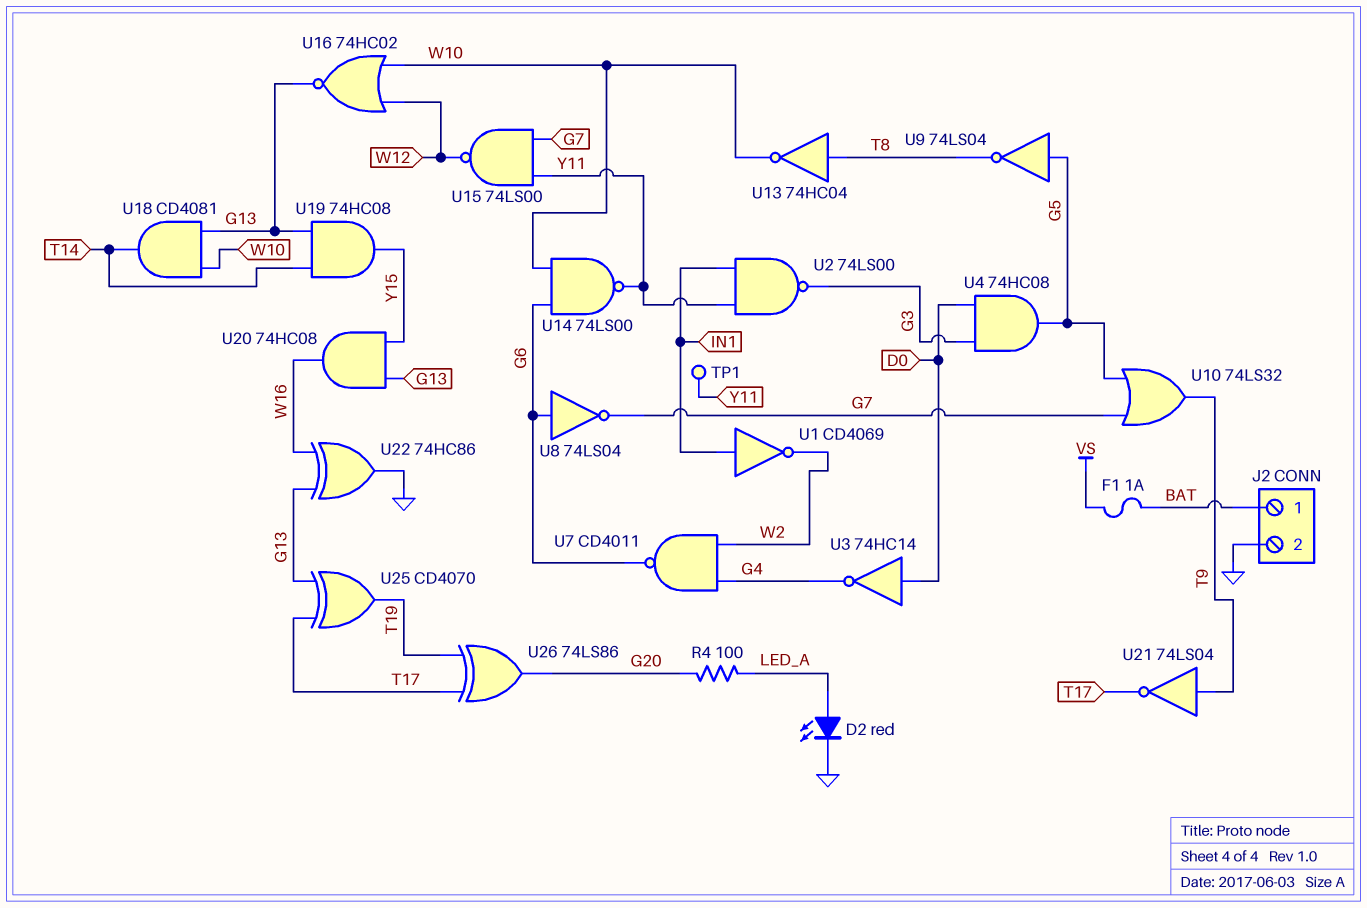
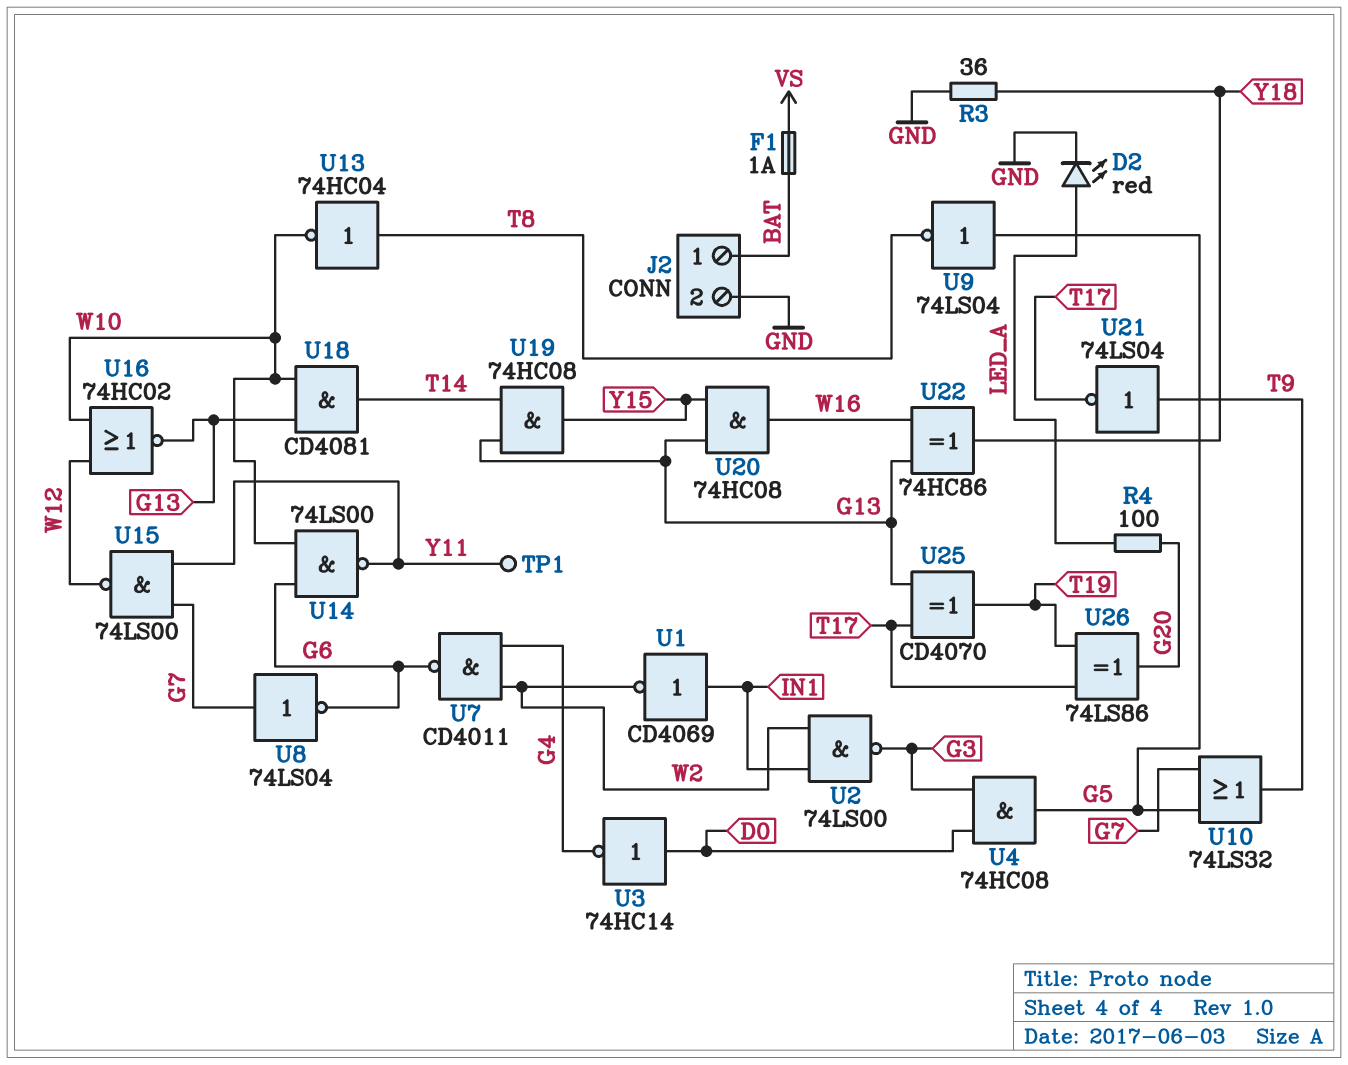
R3: none -> 36 (GND, Y18)
U2: NAND 74LS00 (in IN1, in Y11, out G3) -> NAND 74LS00 (in IN1, in W2, out G3)
U8: NOT 74LS04 (in G6, out G7) -> NOT 74LS04 (in G7, out G6)
U22: XOR 74HC86 (in G13, in W16, out GND) -> XOR 74HC86 (in G13, in W16, out Y18)

